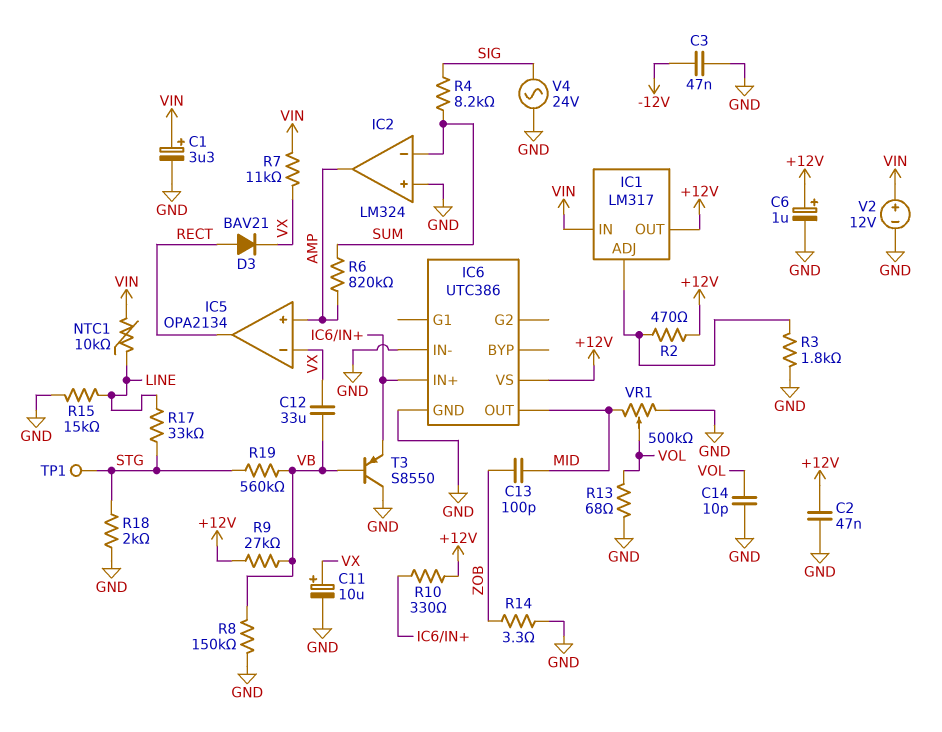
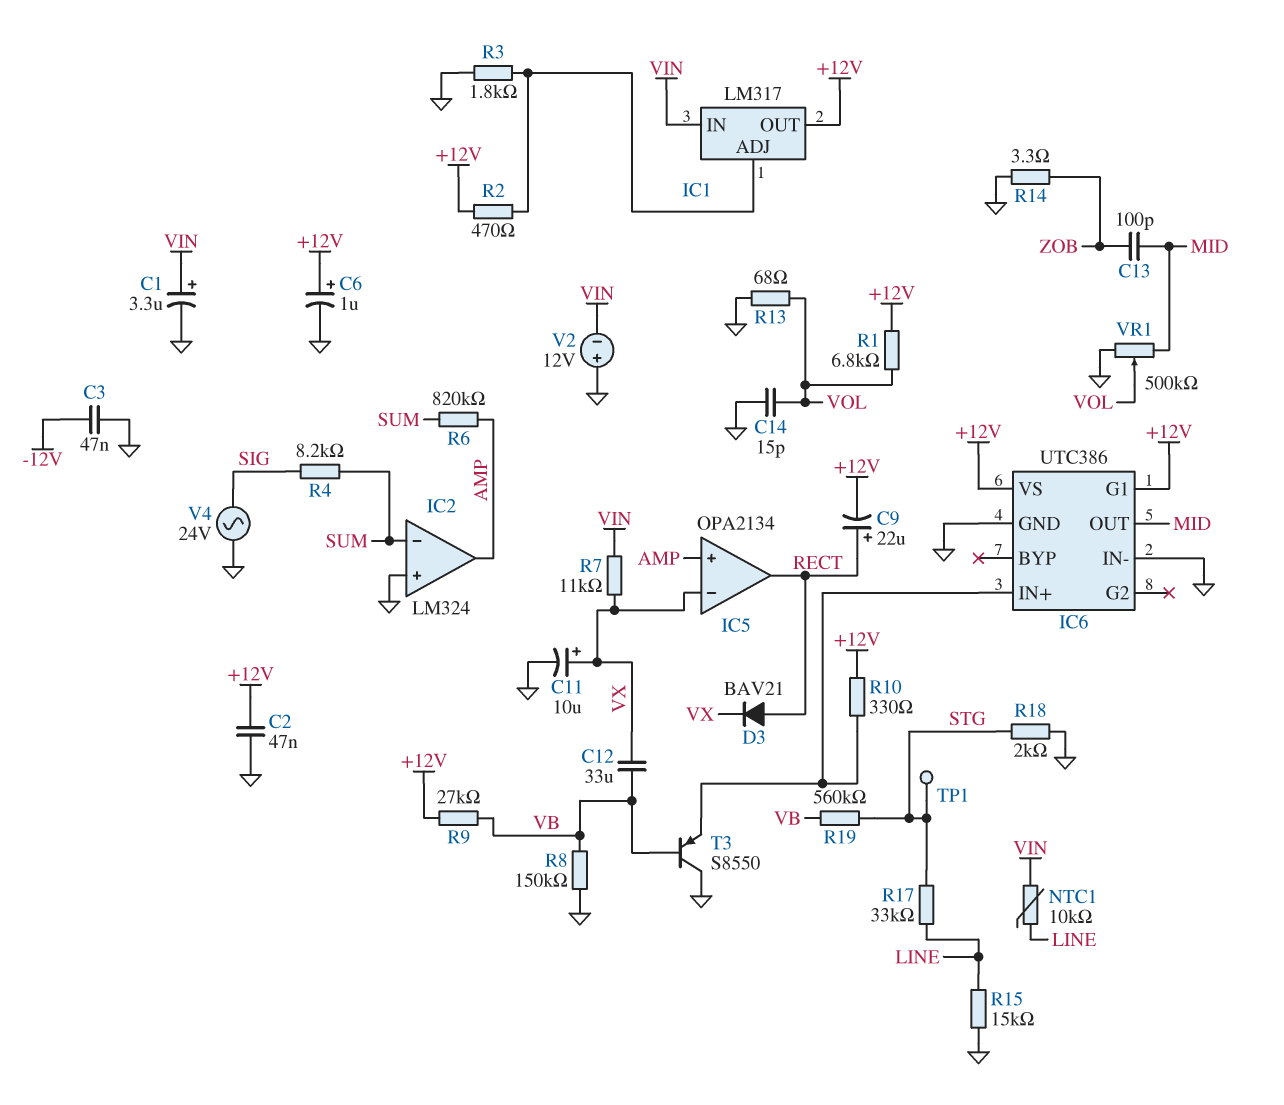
C9: none -> 22uF (plus RECT, minus +12V)
C14: 10pF (GND, VOL) -> 15pF (GND, VOL)
IC6 pin G1: none -> +12V
R1: none -> 6.8k (+12V, VOL)
V2: 12V (plus VIN, minus GND) -> 12V (plus GND, minus VIN)

